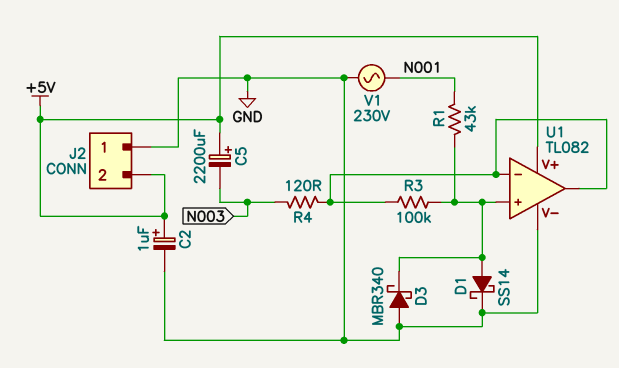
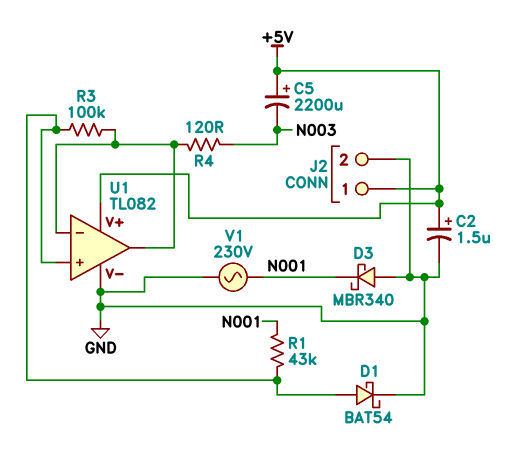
C2: 1uF (plus +5V, minus GND) -> 1.5uF (plus +5V, minus GND)
D1: schottky SS14 (A U1/in+, K GND) -> schottky BAT54 (A U1/in+, K GND)
D3: schottky MBR340 (A GND, K U1/in+) -> schottky MBR340 (A GND, K N001)
J2 pin 1: GND -> +5V
J2 pin 2: +5V -> GND

